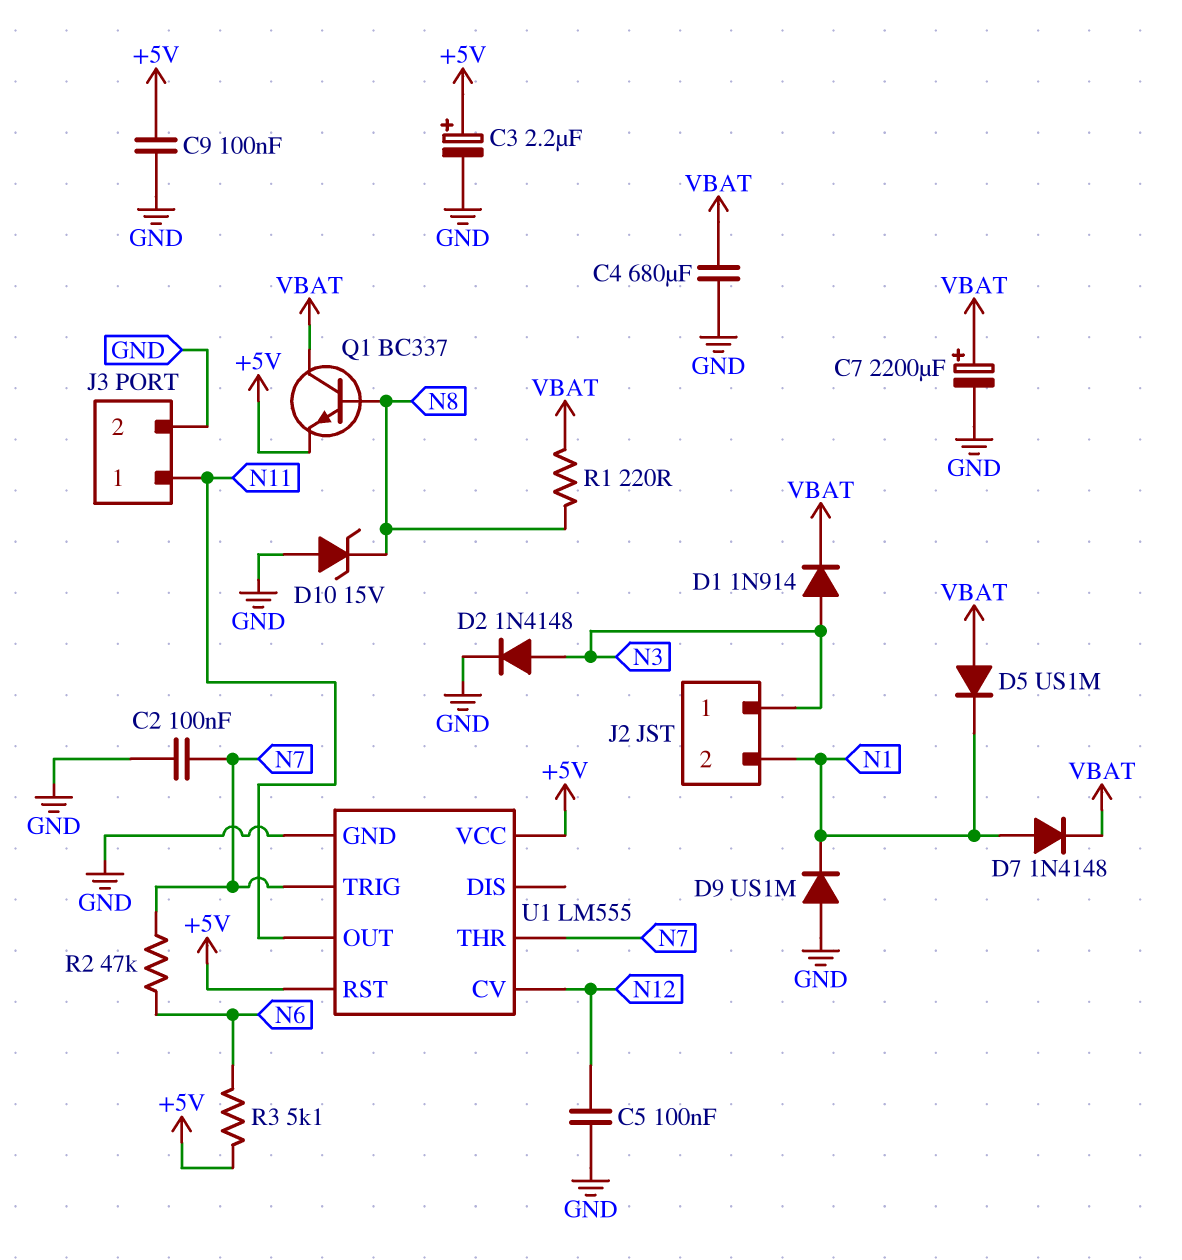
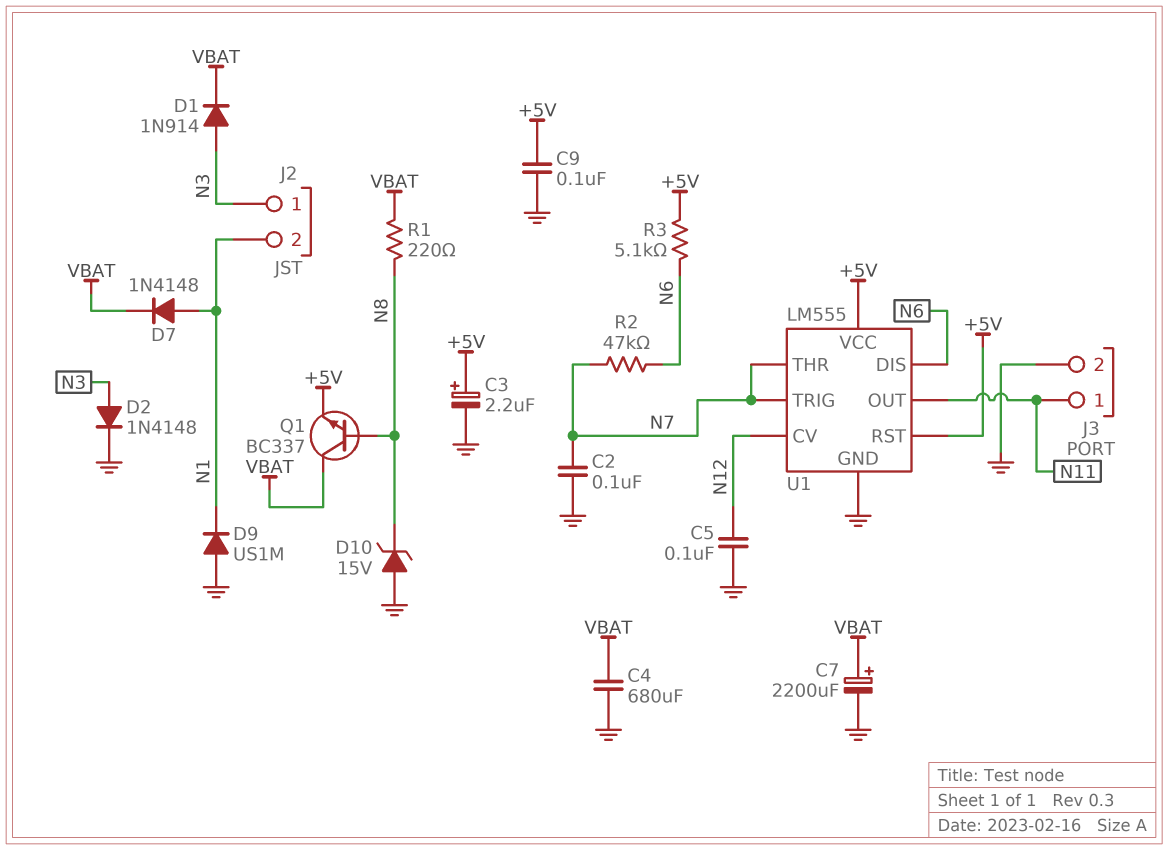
D5: diode US1M (A VBAT, K N1) -> none
U1 pin DIS: none -> N6

